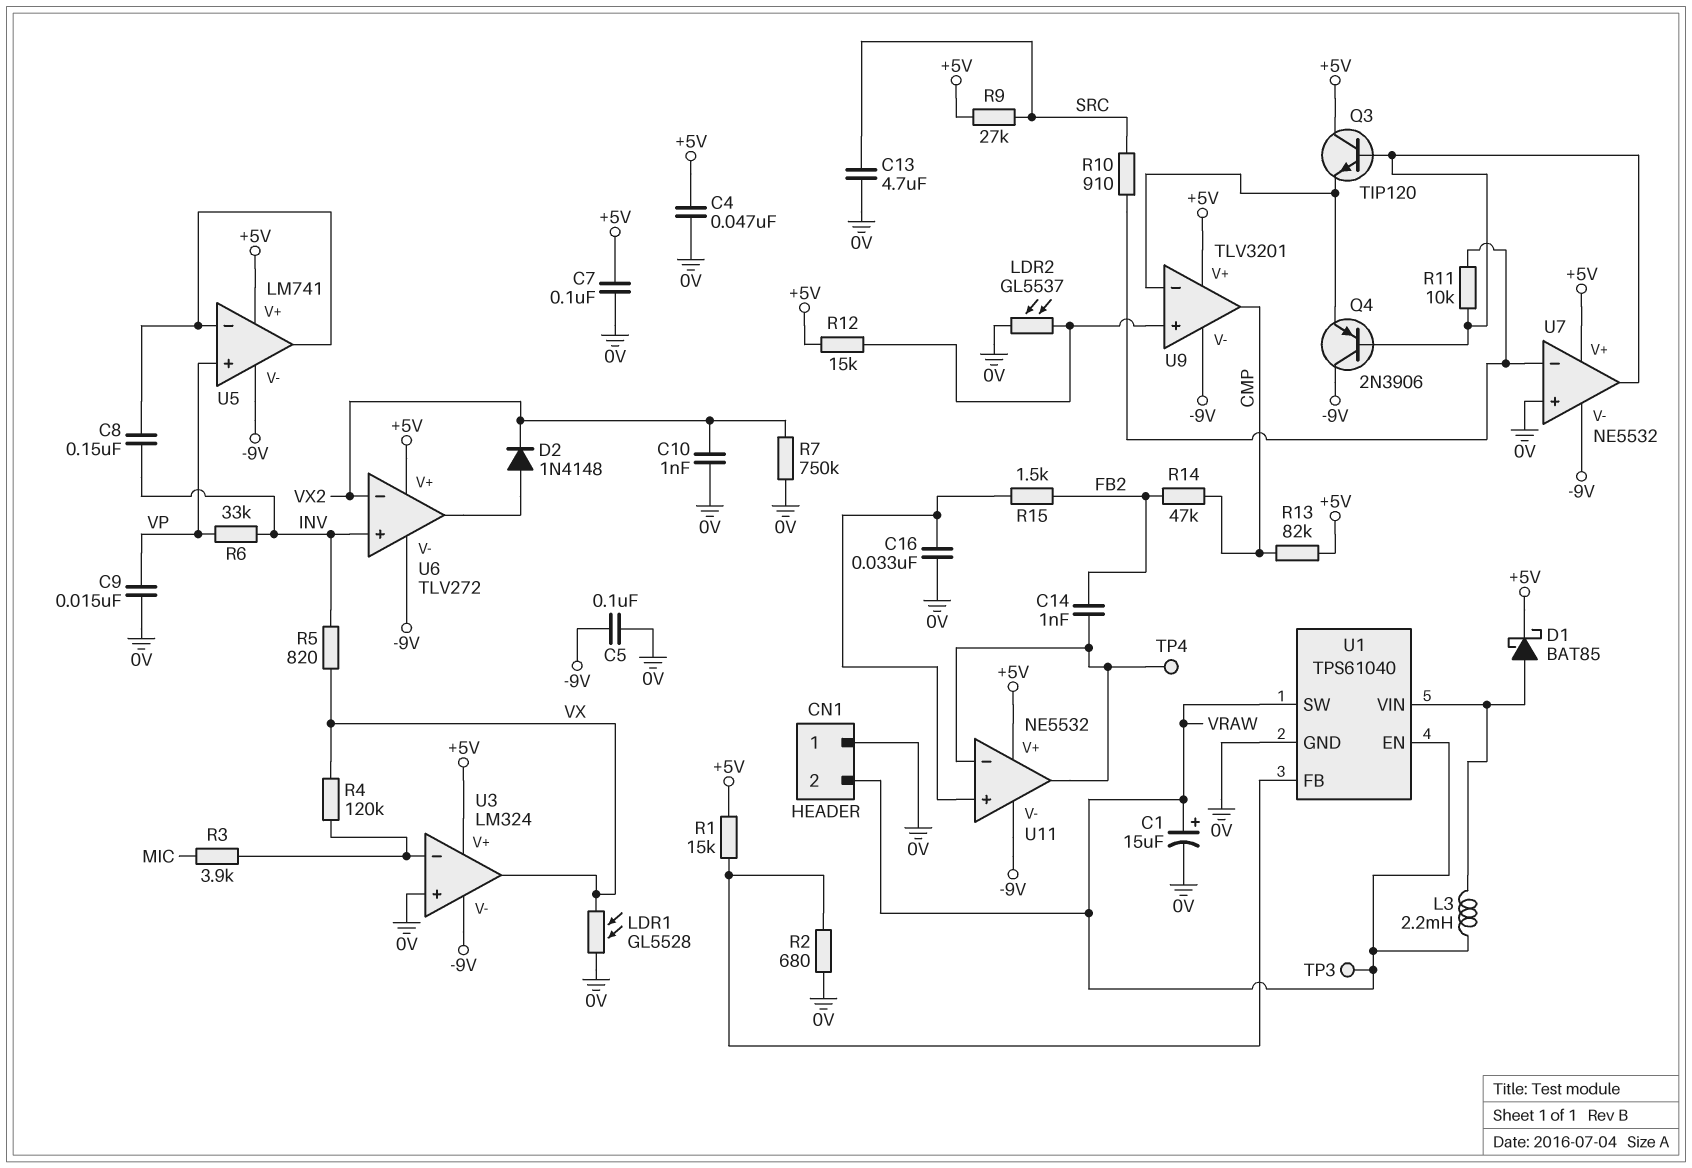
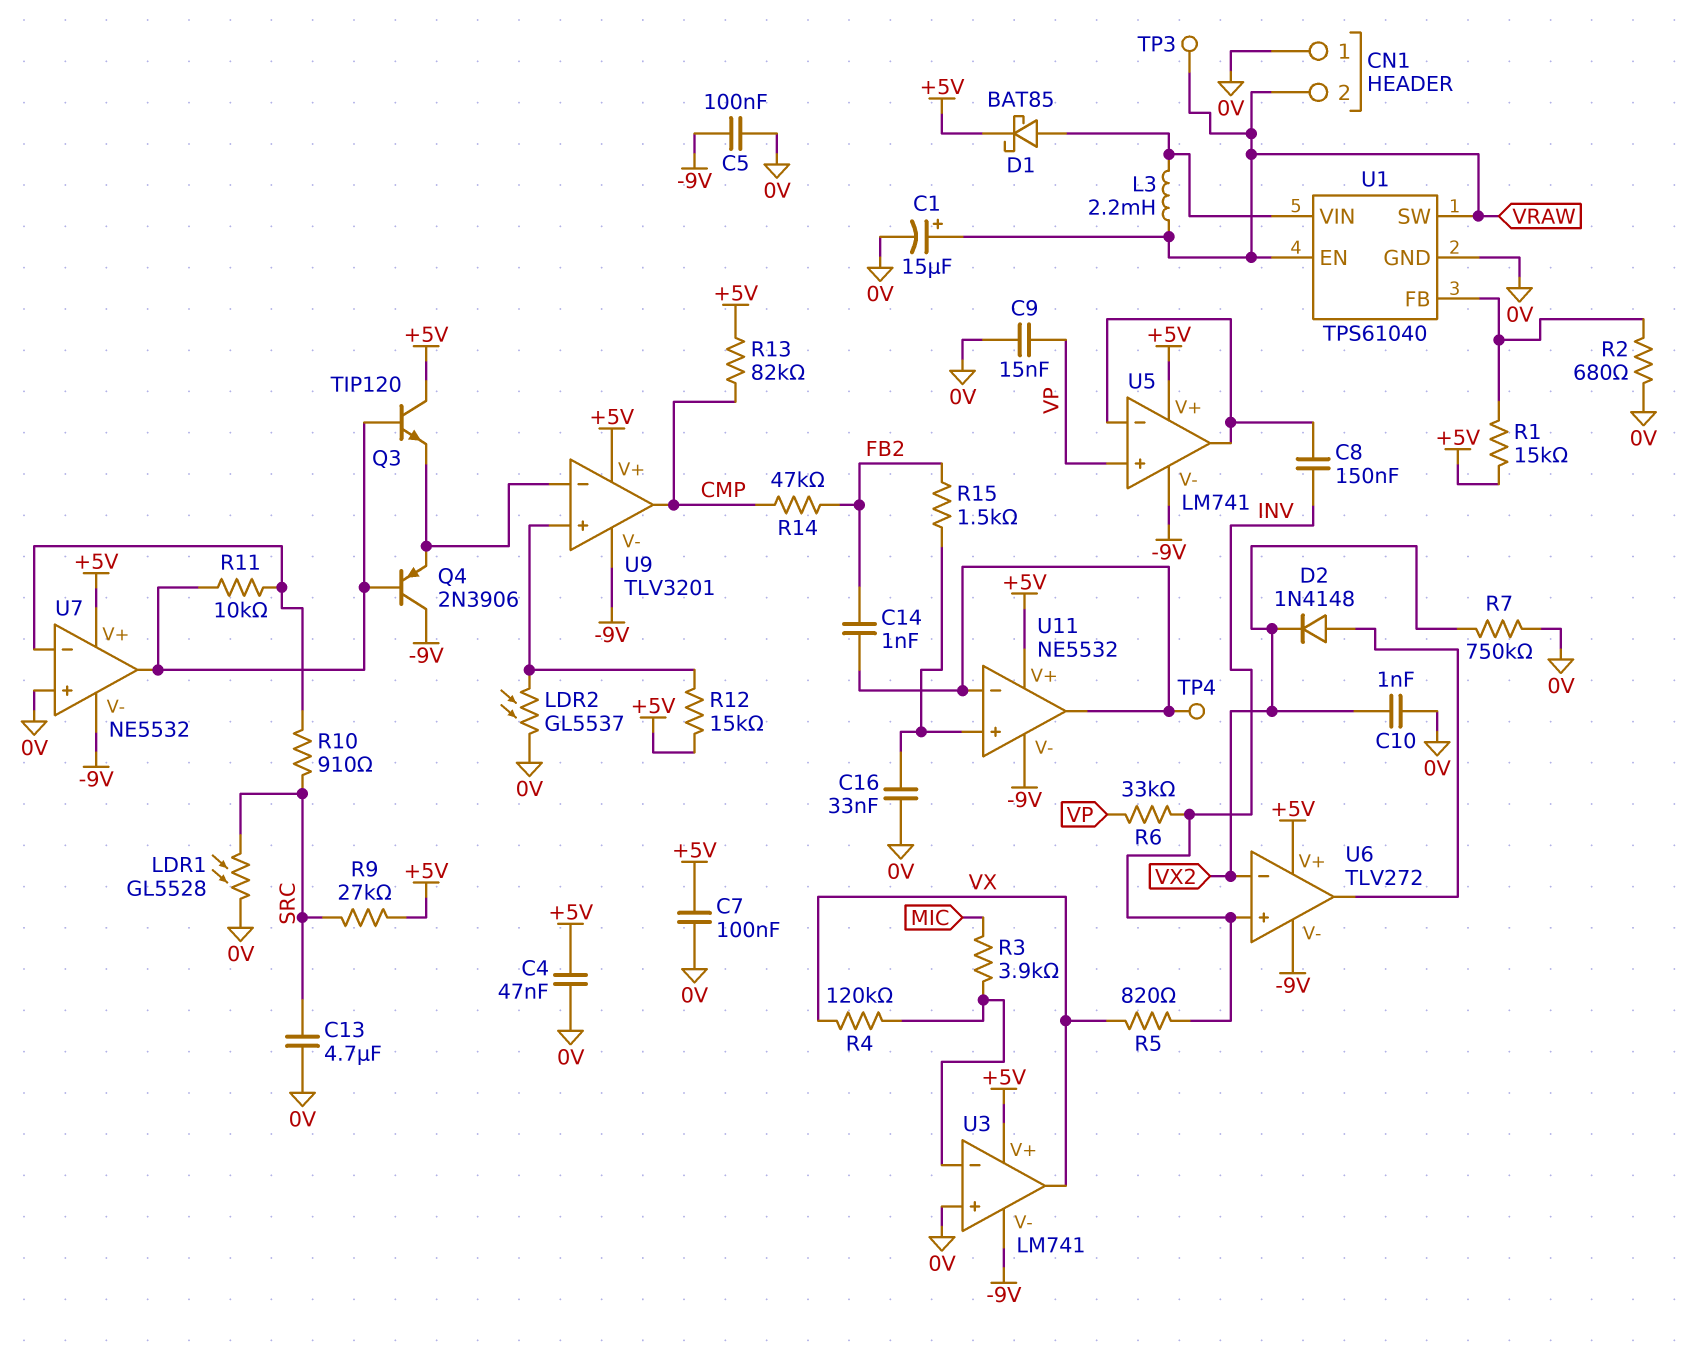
LDR1: GL5528 (0V, VX) -> GL5528 (0V, SRC)
U3: LM324 -> LM741

